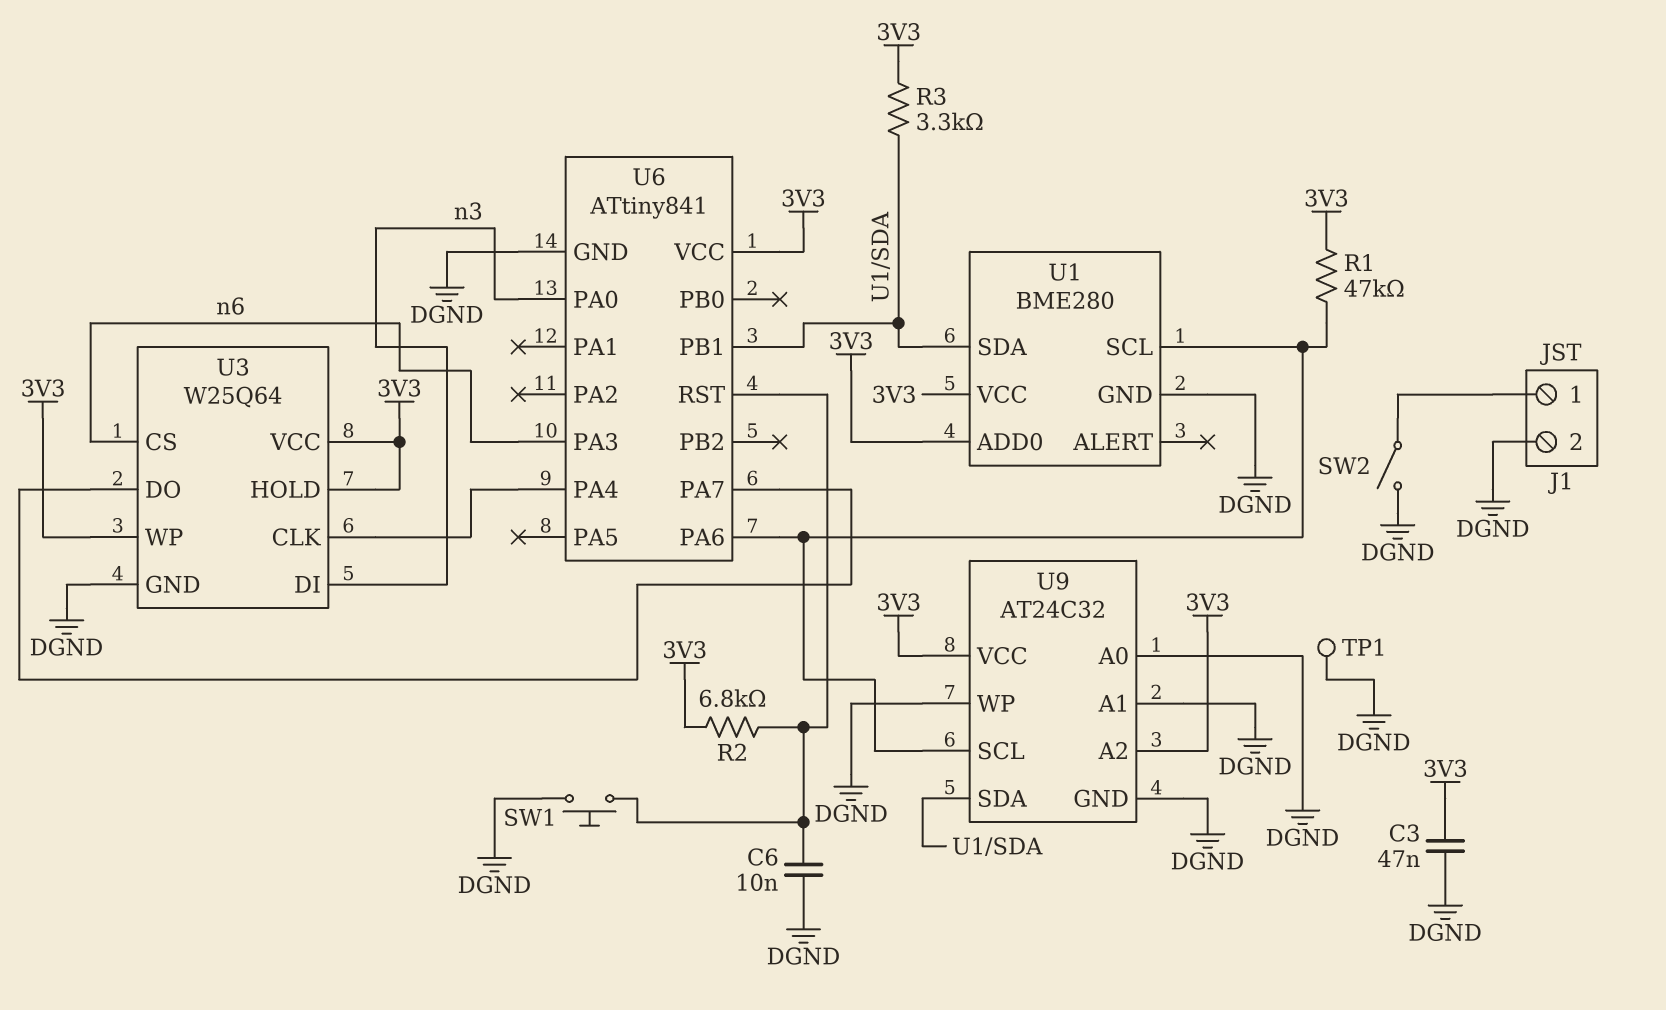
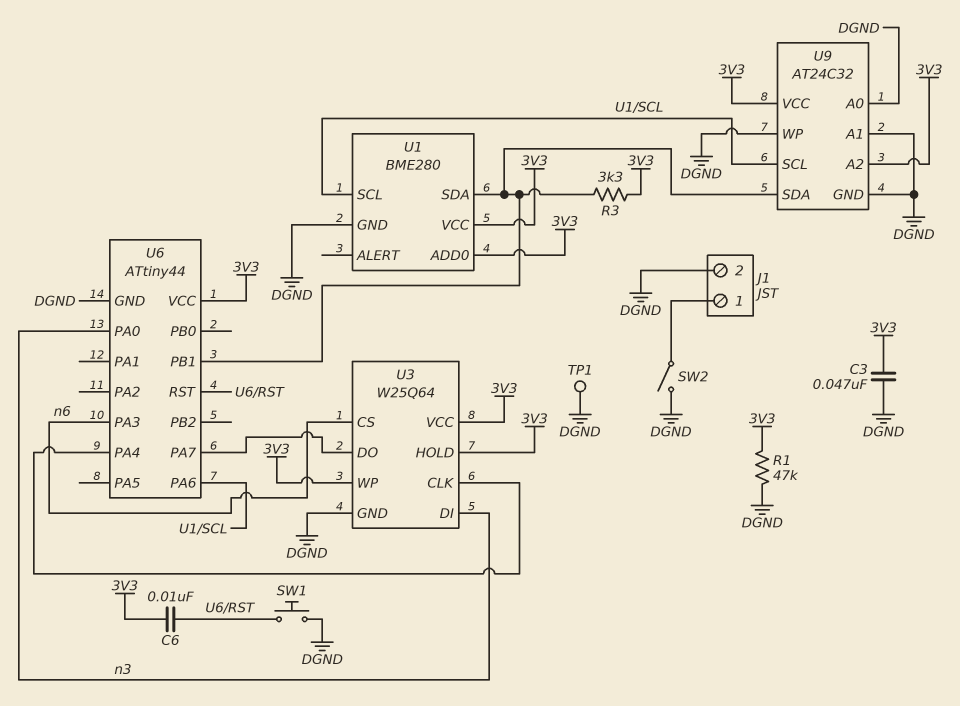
C6: 10nF (DGND, U6/RST) -> 10nF (3V3, U6/RST)
R1: 47k (3V3, U1/SCL) -> 47k (3V3, DGND)
R2: 6.8k (3V3, U6/RST) -> none
U6: ATtiny841 -> ATtiny44

